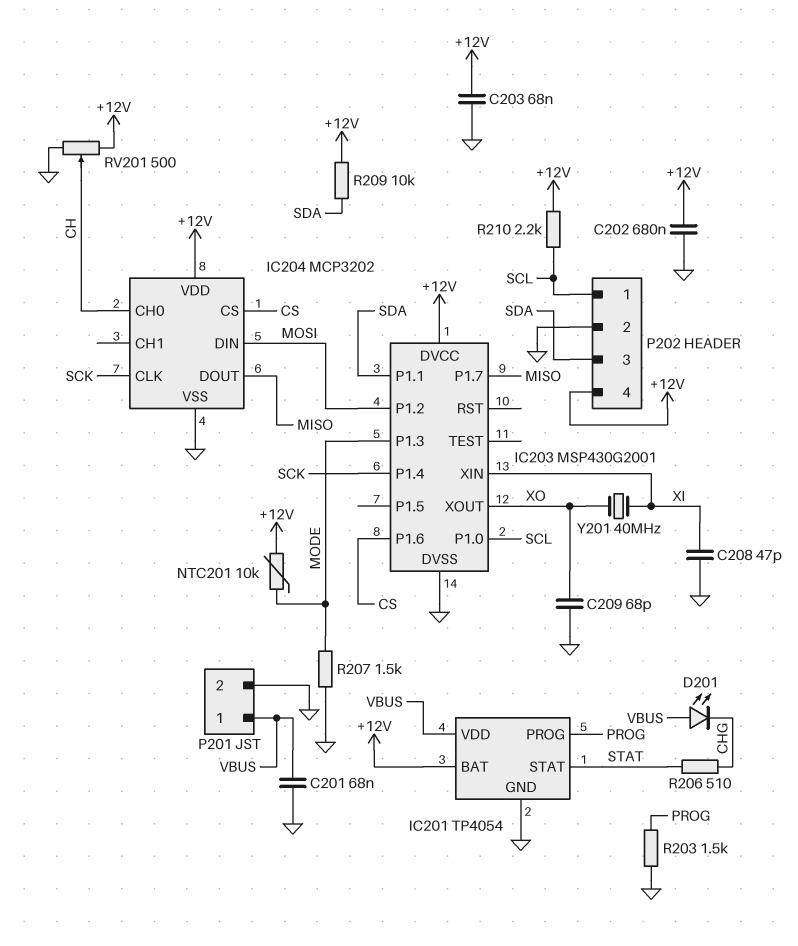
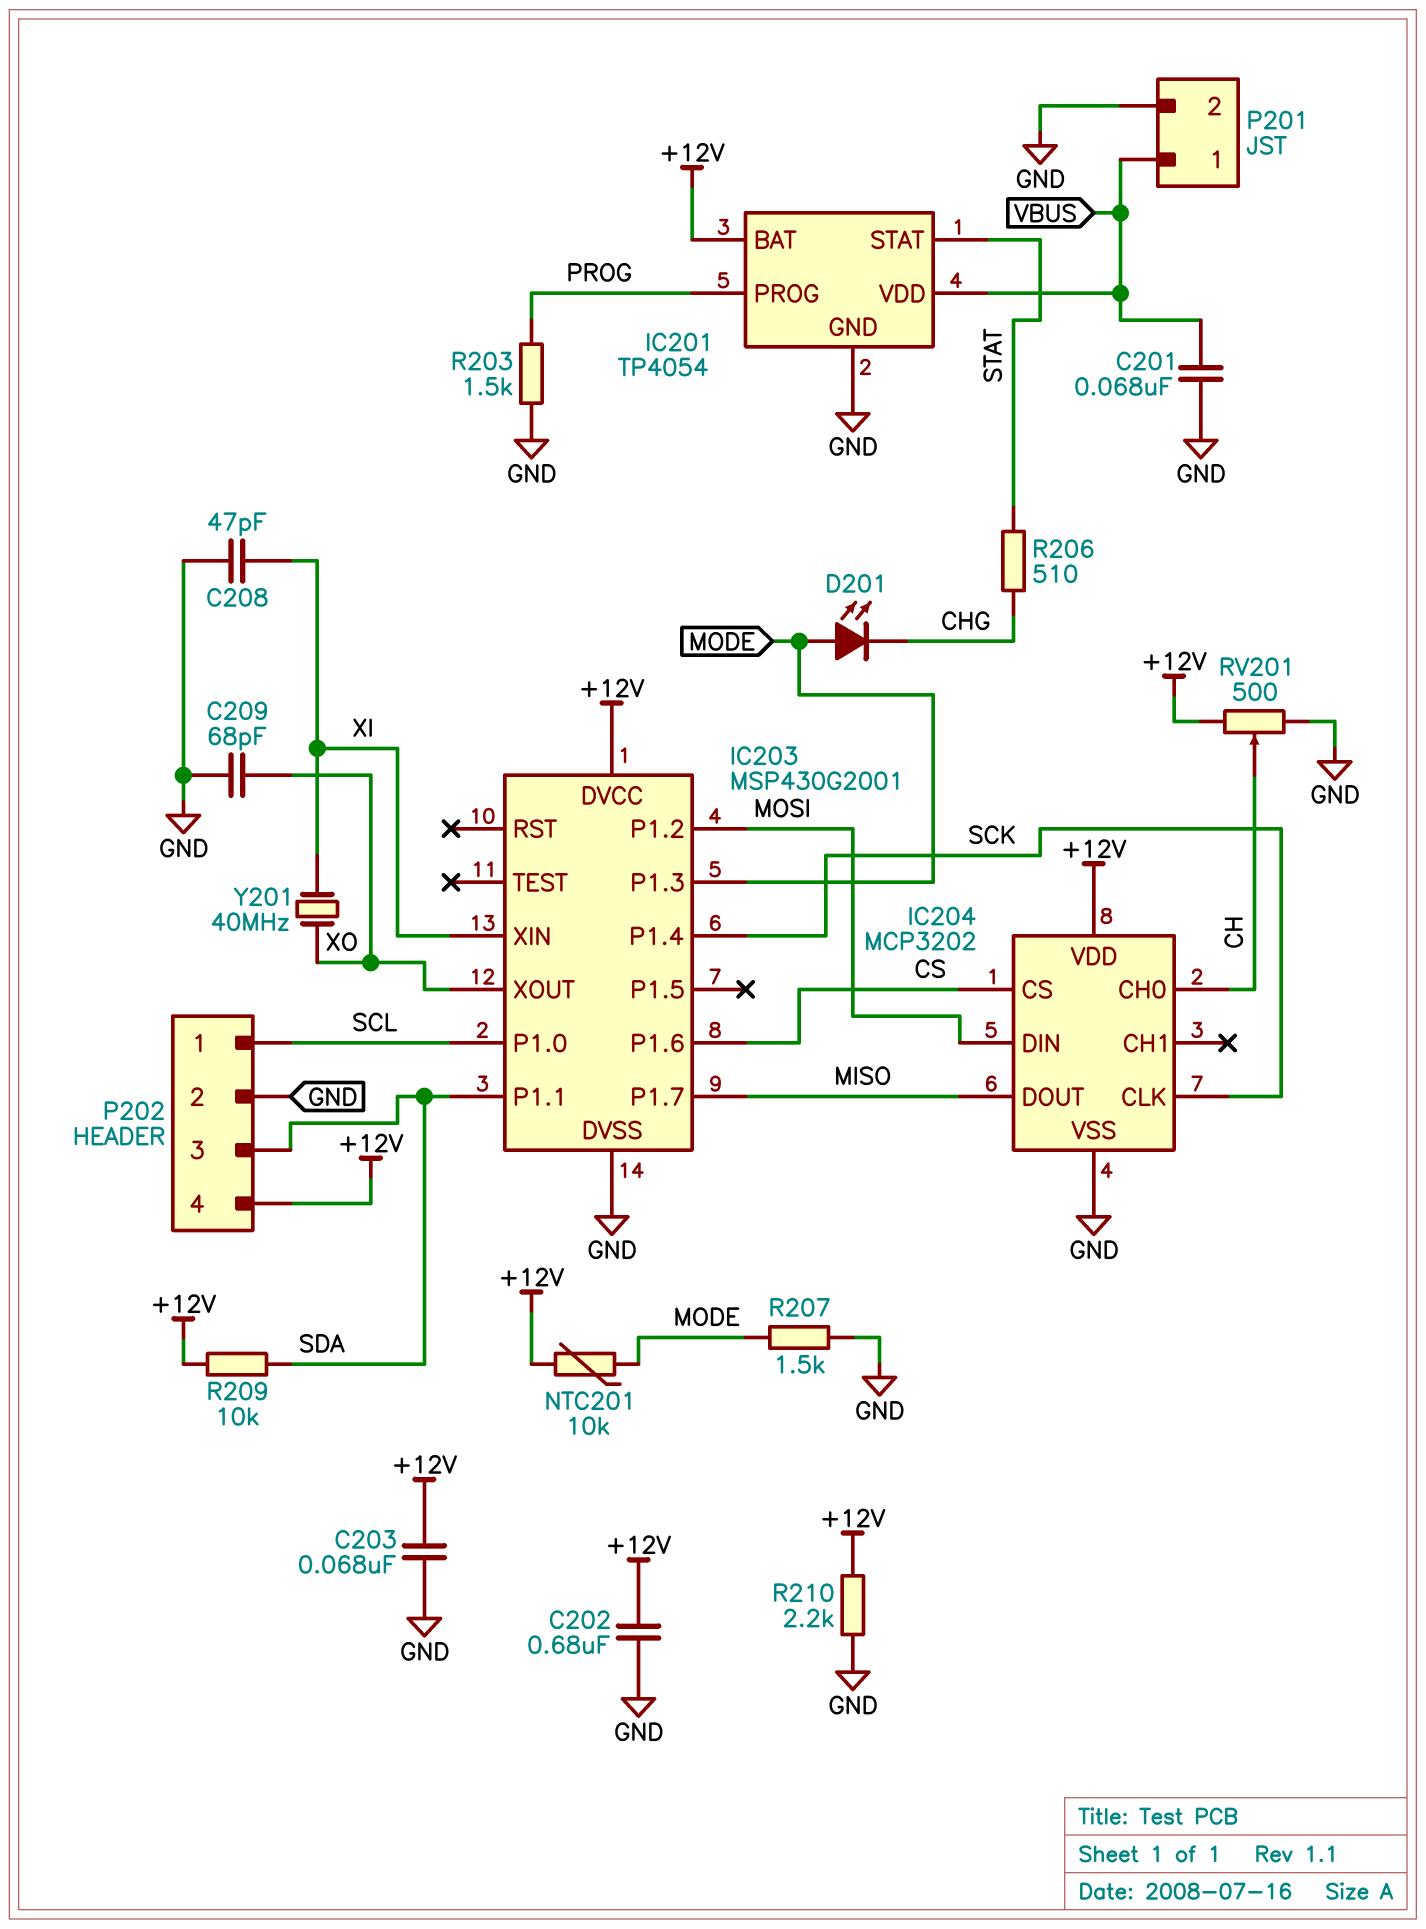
D201: LED (A VBUS, K CHG) -> LED (A MODE, K CHG)
R210: 2.2k (+12V, SCL) -> 2.2k (+12V, GND)

